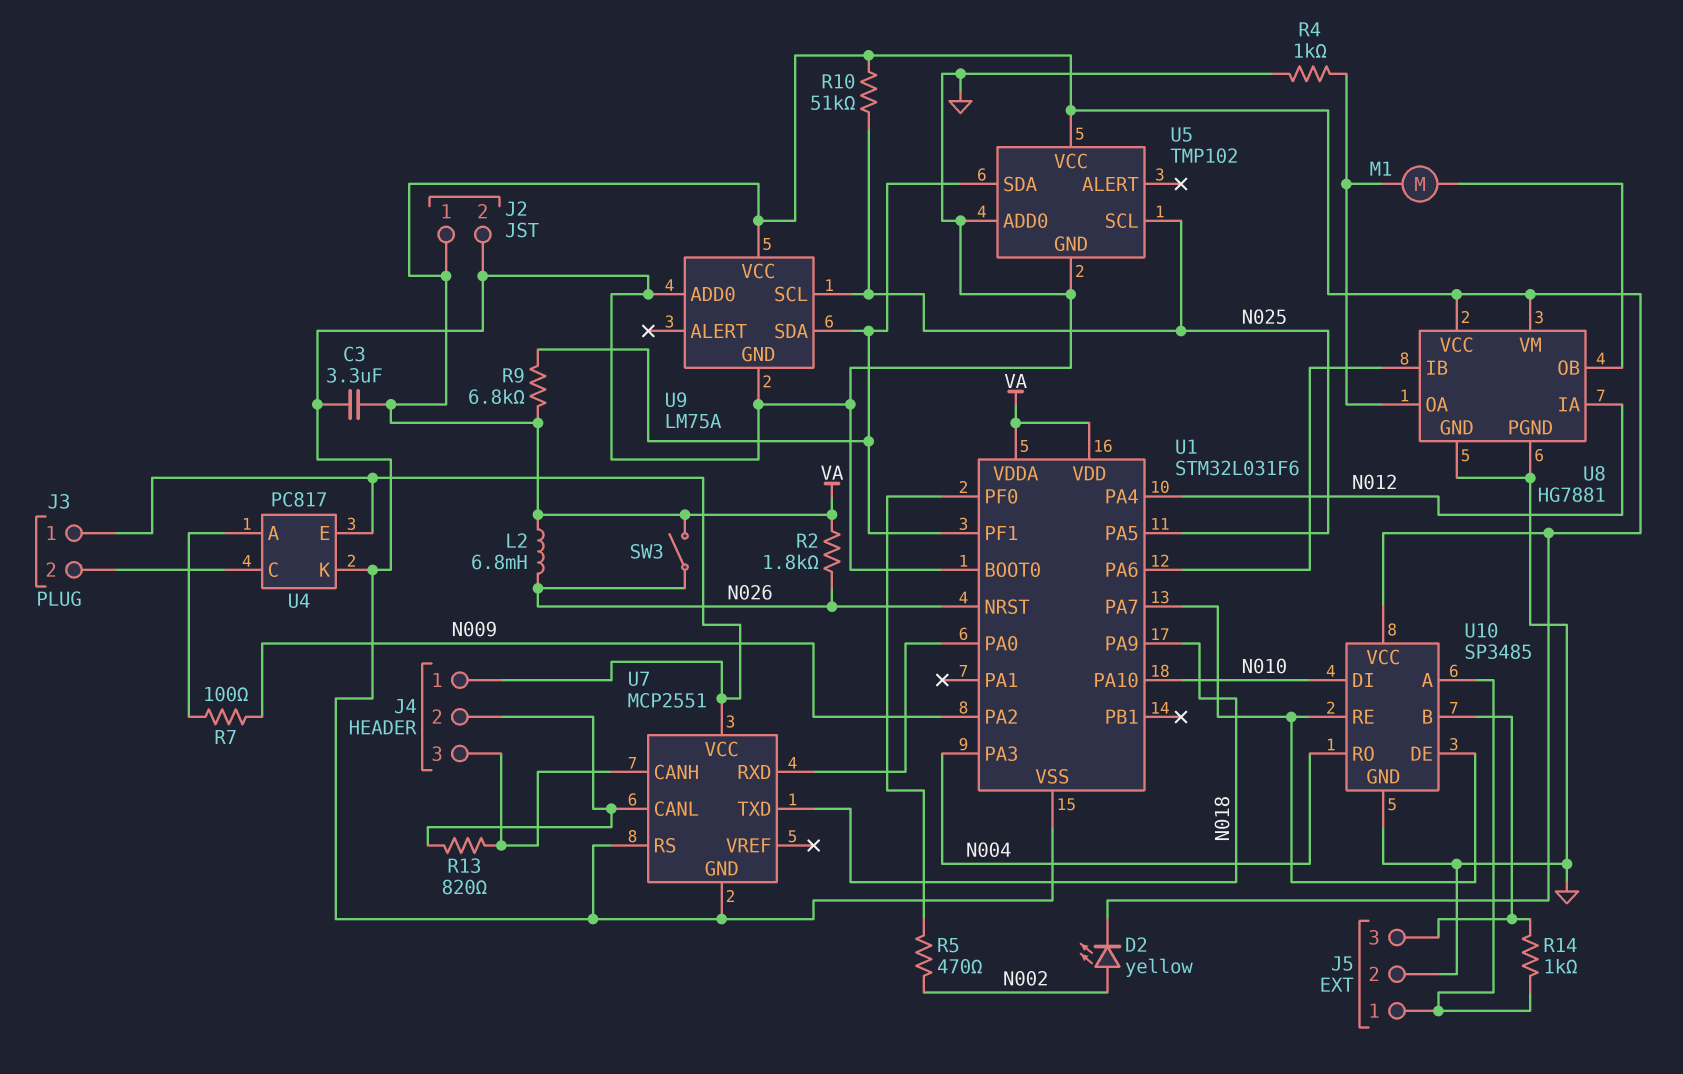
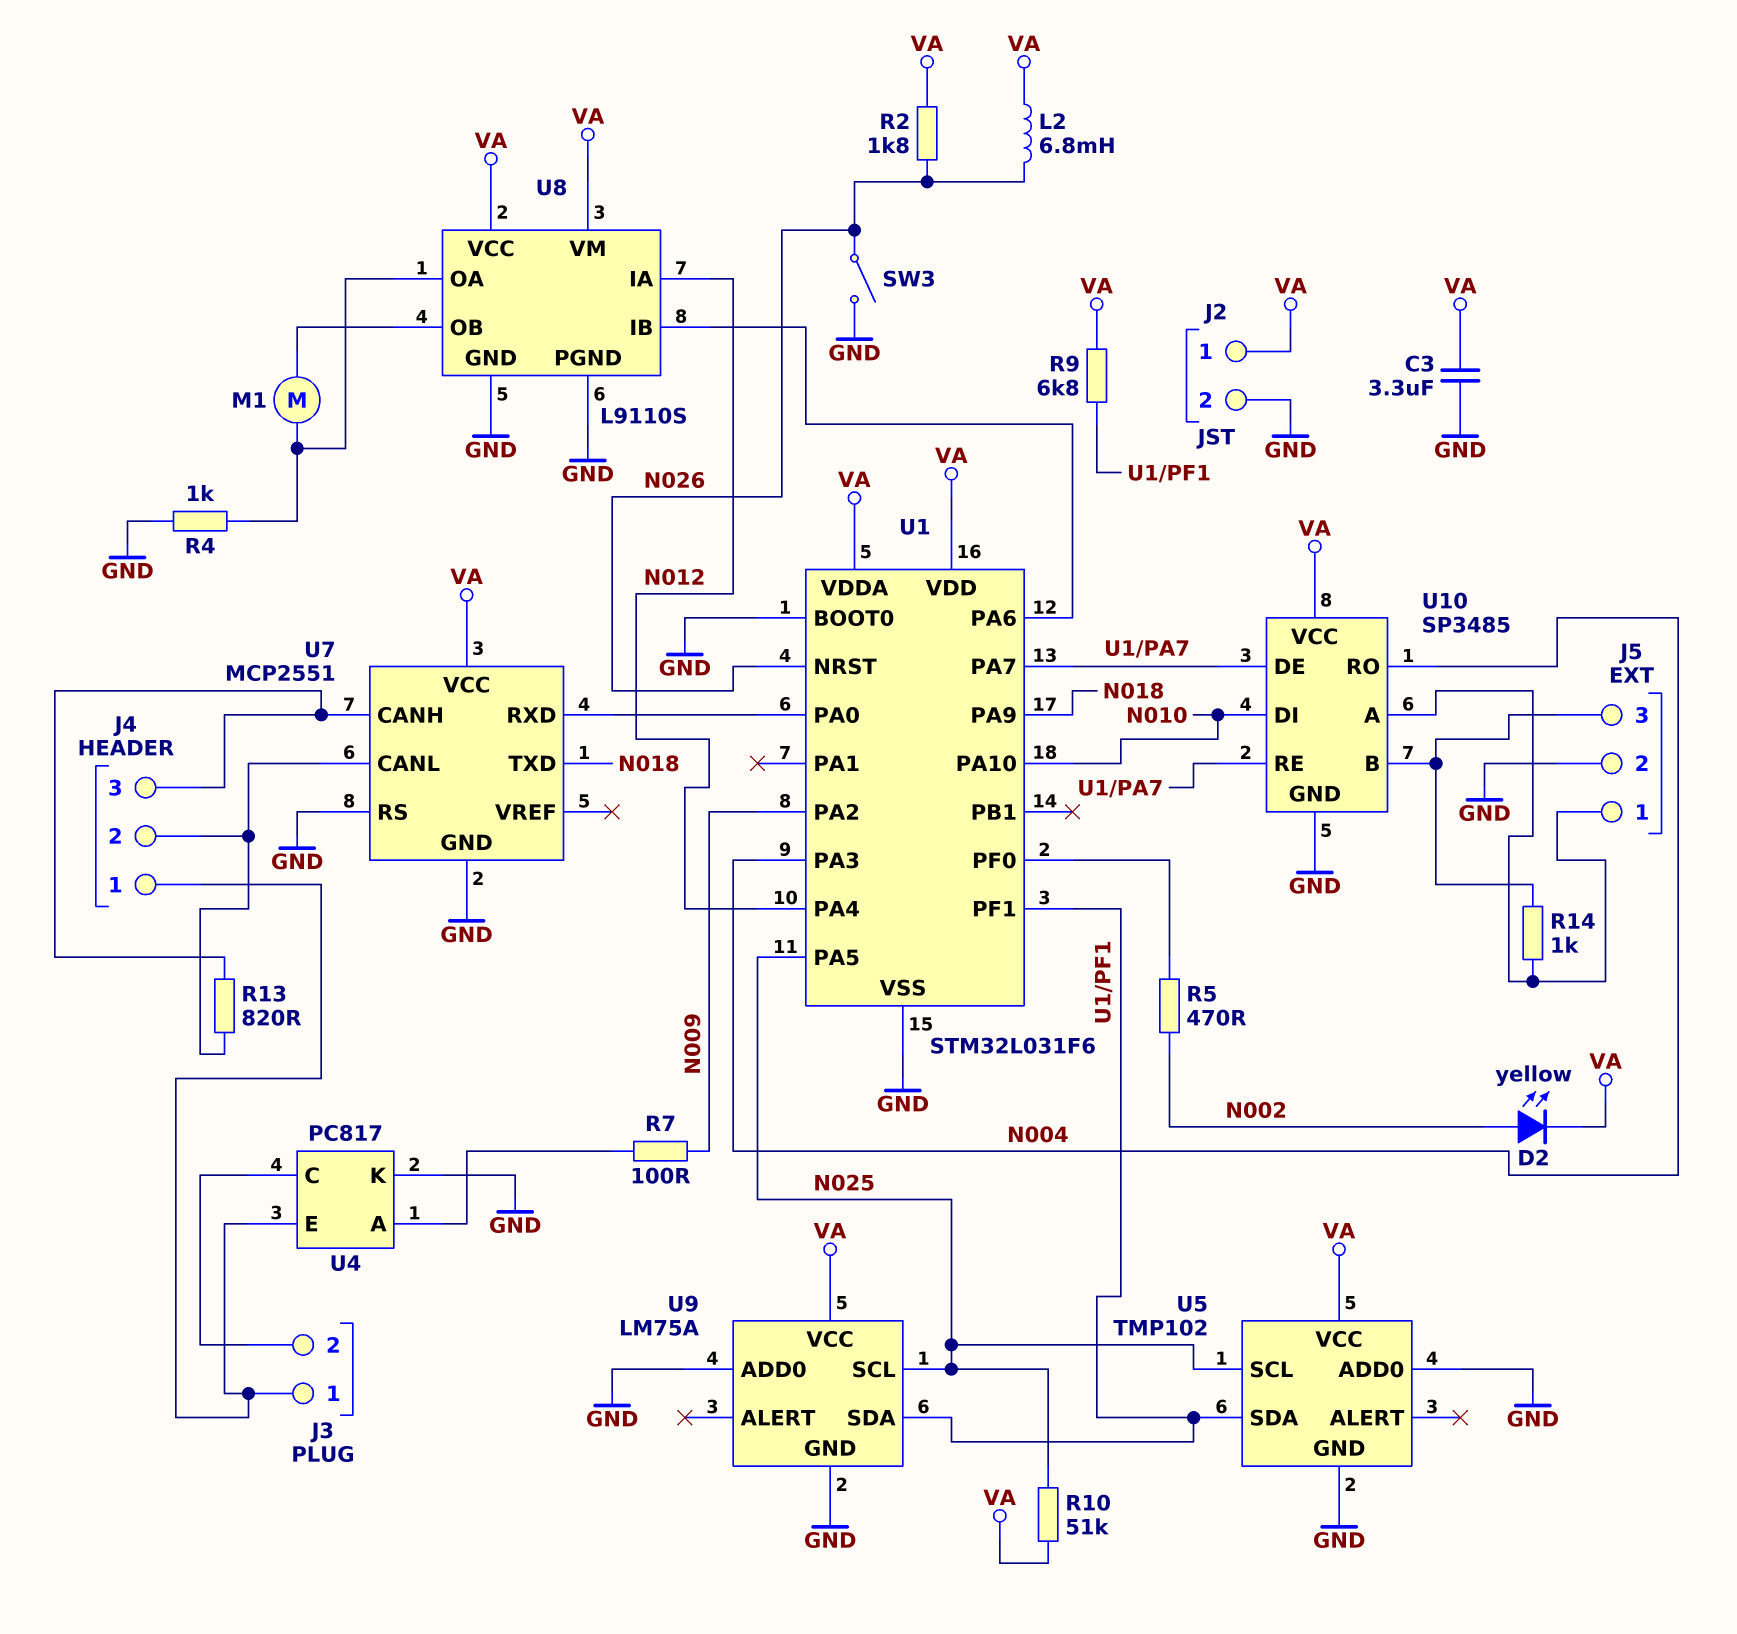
SW3: switch (N026, VA) -> switch (GND, N026)
U7 pin VCC: J3/1 -> VA
U8: HG7881 -> L9110S

